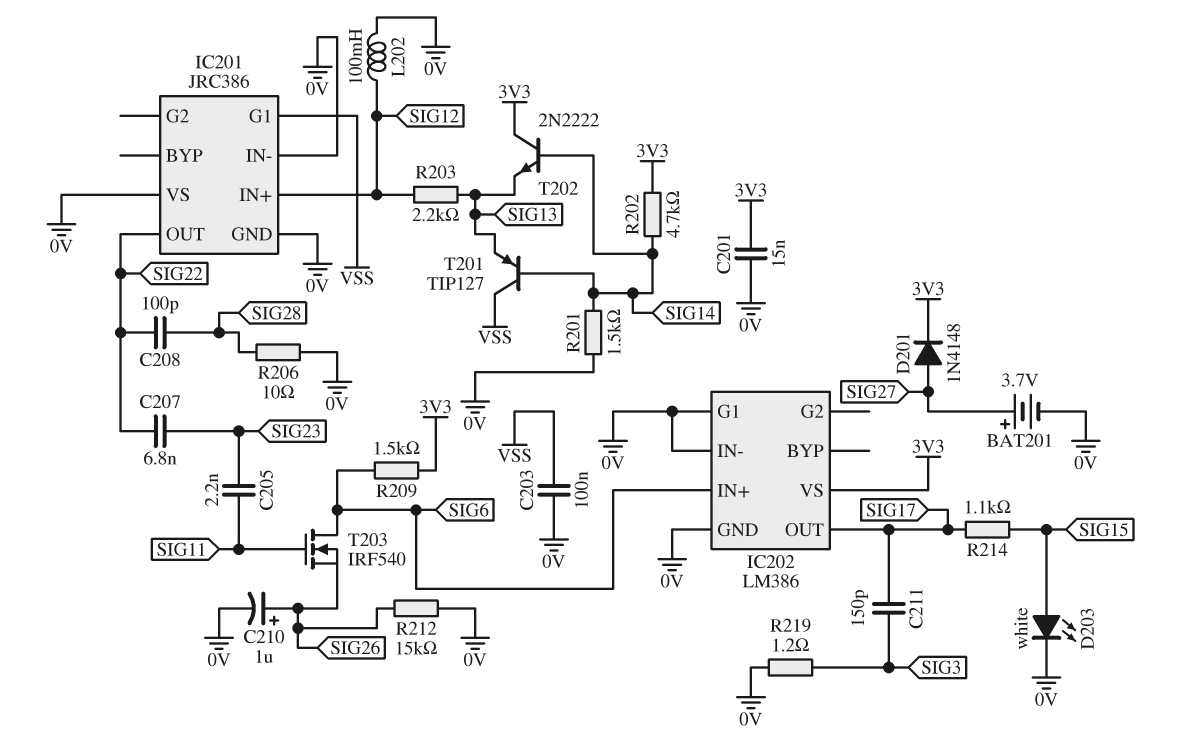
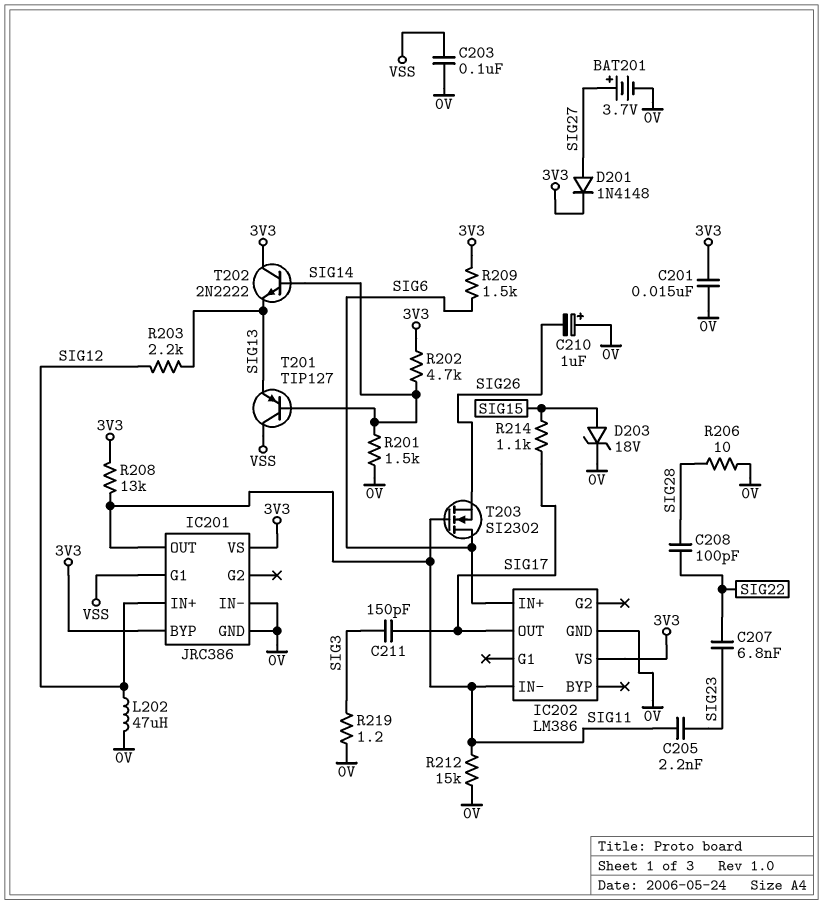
C210: 1uF (plus SIG26, minus 0V) -> 1uF (plus 0V, minus SIG26)
D203: LED white (A SIG15, K 0V) -> zener 18V (A SIG15, K 0V)
IC201 pin BYP: none -> 3V3
IC201 pin OUT: SIG22 -> SIG11
IC201 pin VS: 0V -> 3V3
IC202 pin G1: 0V -> none
IC202 pin IN-: 0V -> SIG11
L202: 100mH (0V, SIG12) -> 47uH (0V, SIG12)
R208: none -> 13k (3V3, SIG11)
R212: 15k (0V, SIG26) -> 15k (0V, SIG11)
T203: NMOS IRF540 (G SIG11, D SIG6, S SIG26) -> NMOS SI2302 (G SIG11, D SIG6, S SIG26)

